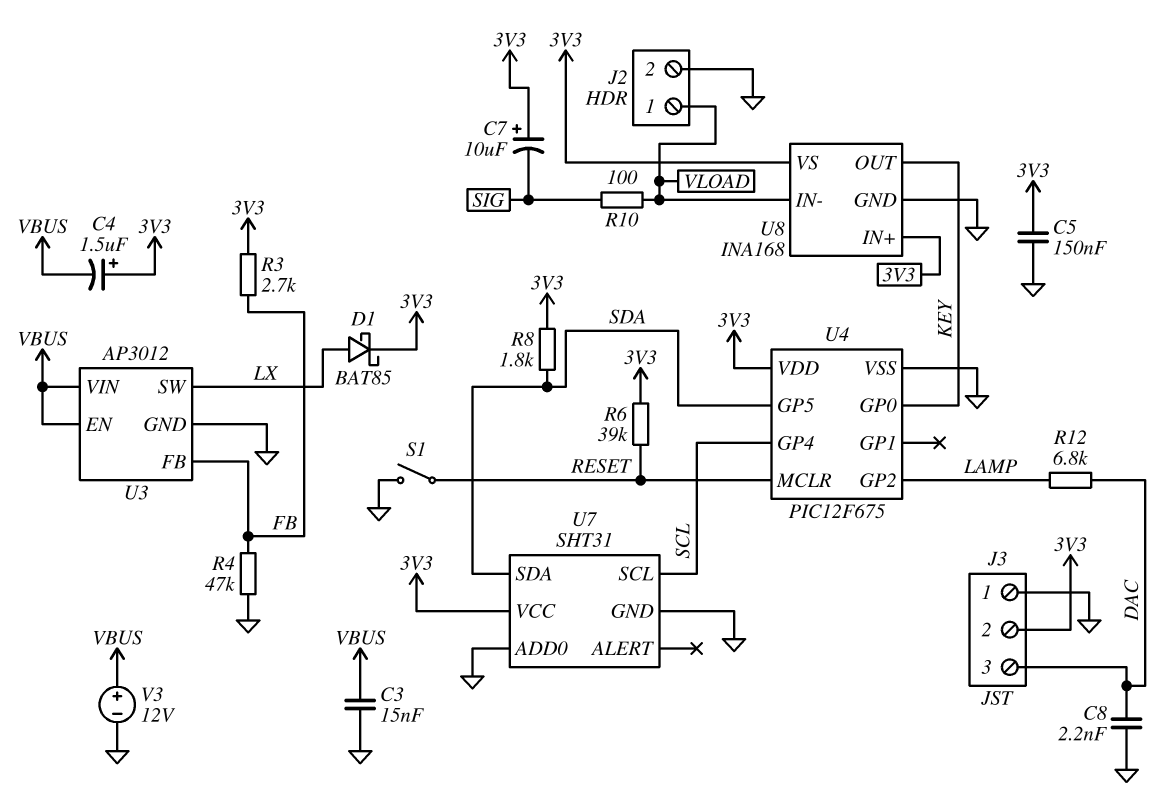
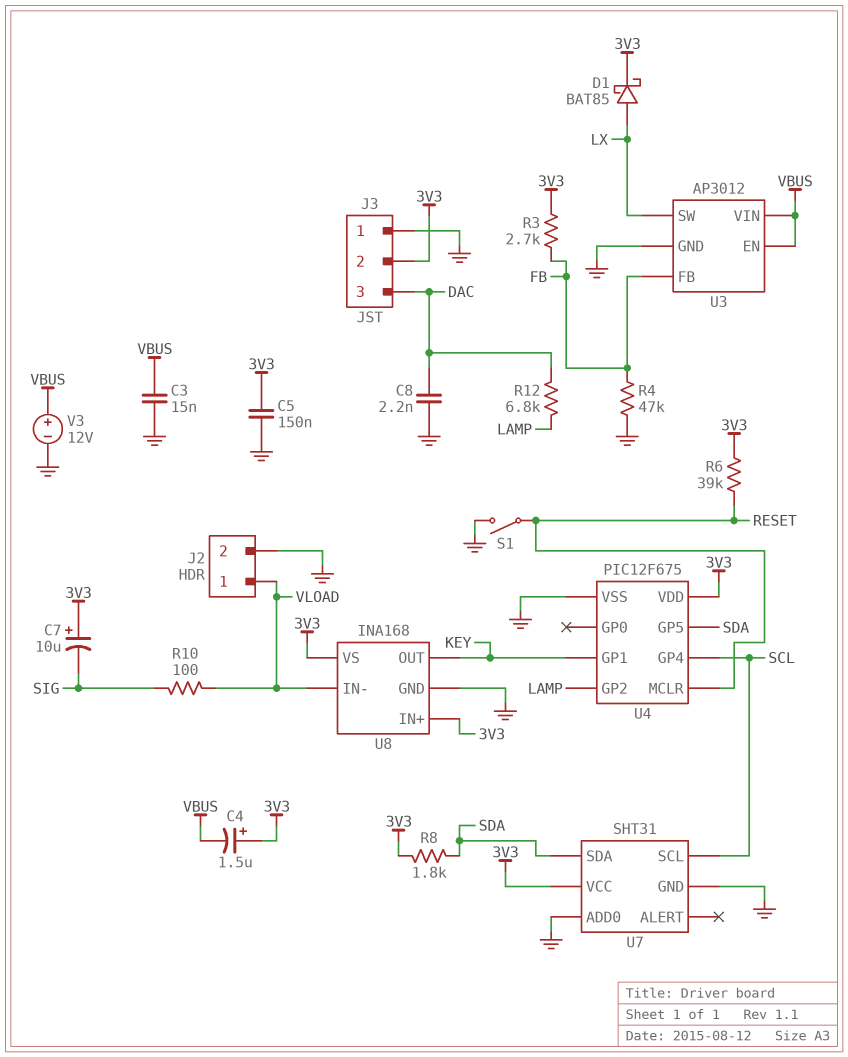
U4 pin GP0: KEY -> none
U4 pin GP1: none -> KEY

